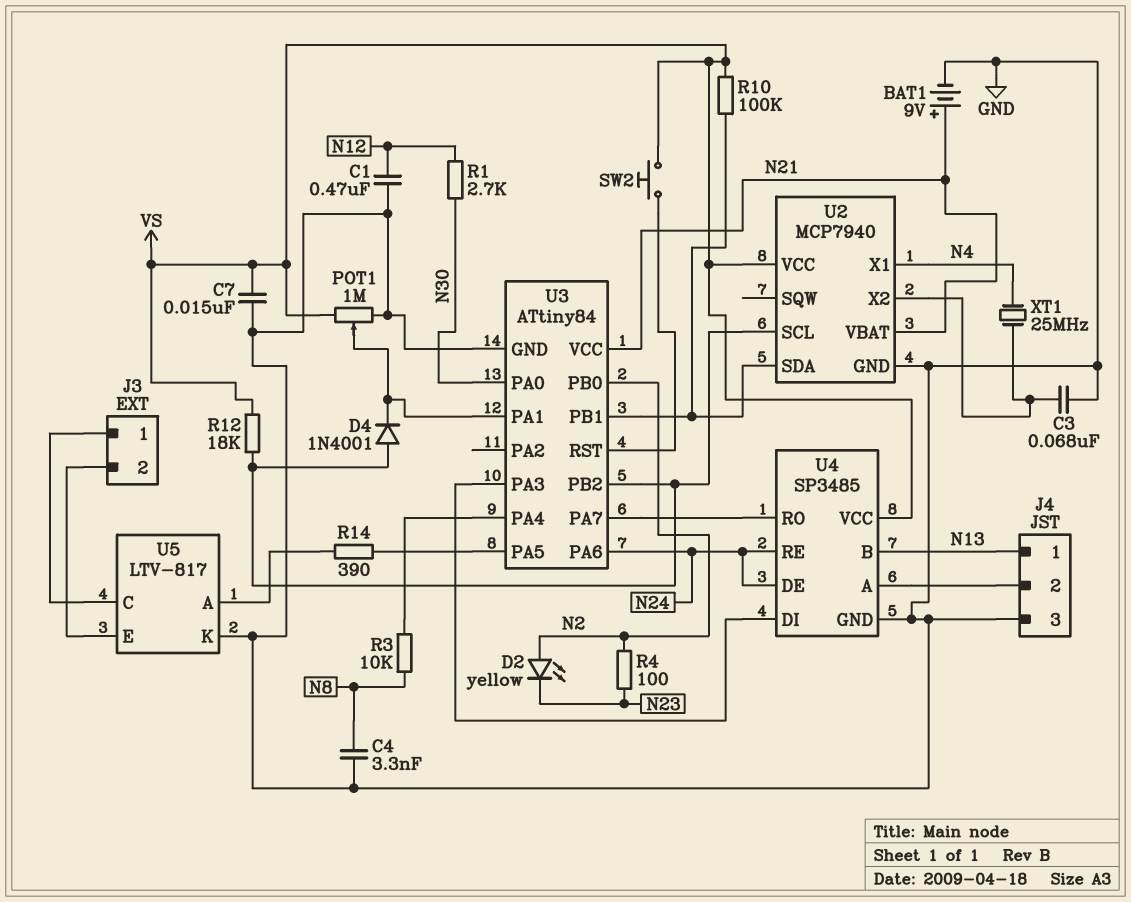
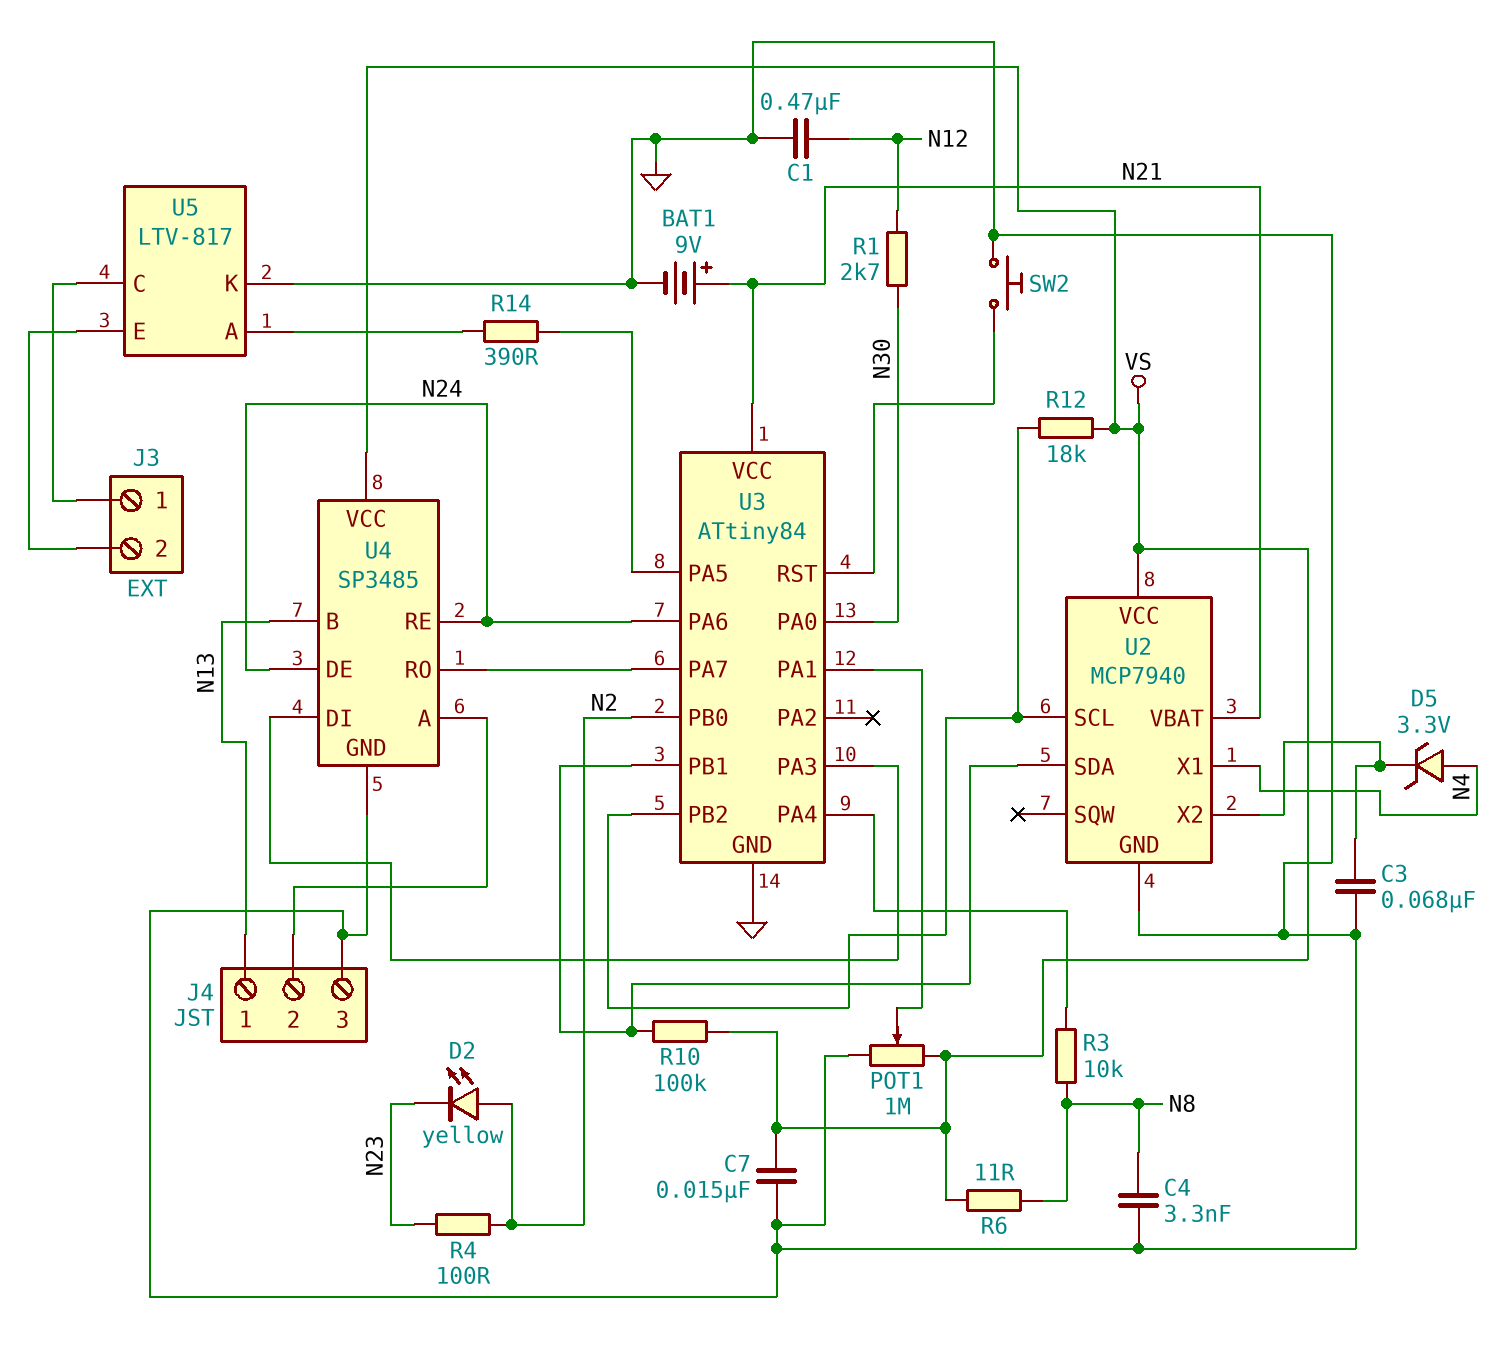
D4: diode 1N4001 (A U2/SCL, K U3/PA1) -> none
D5: none -> zener 3.3V (A N4, K U2/X2)
R6: none -> 11 (N8, VS)
SW2: button (U3/RST, VS) -> button (GND, U3/RST)
XT1: 25MHz (N4, U2/X2) -> none

